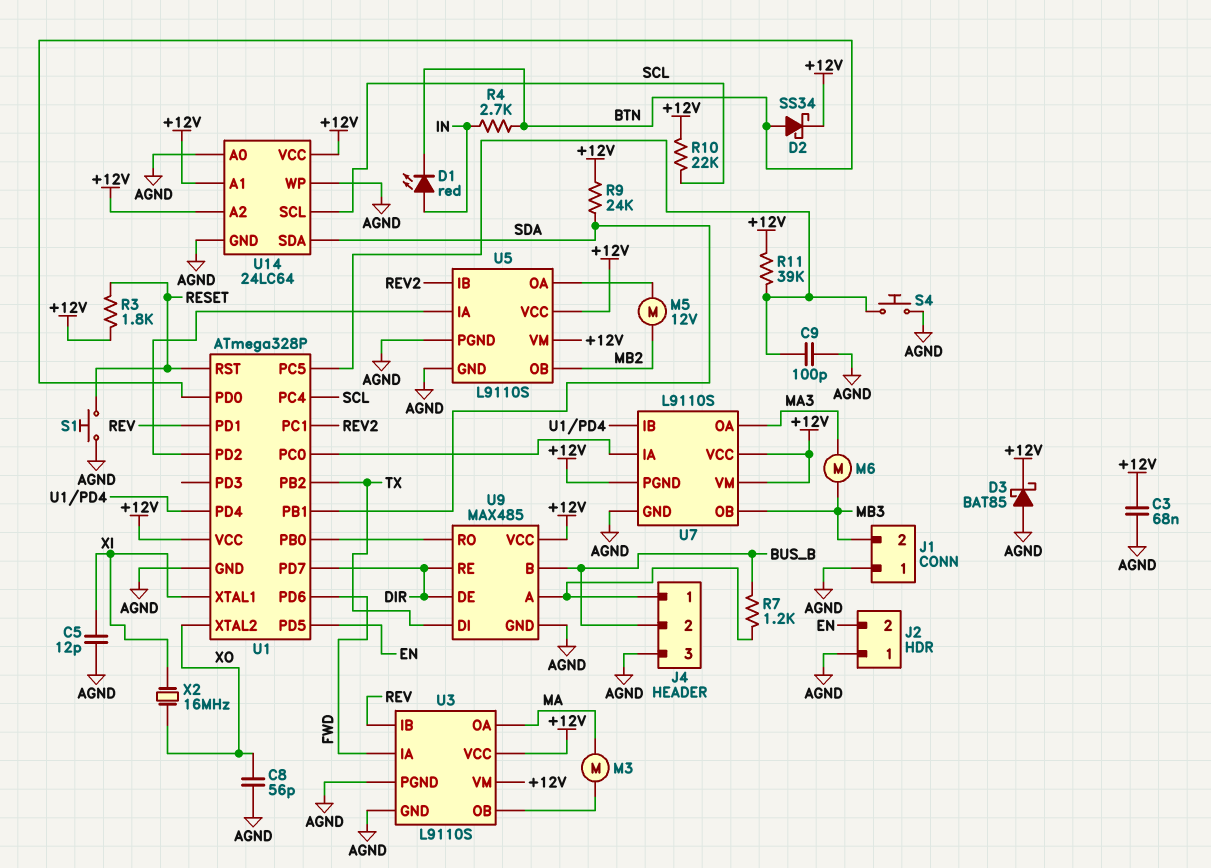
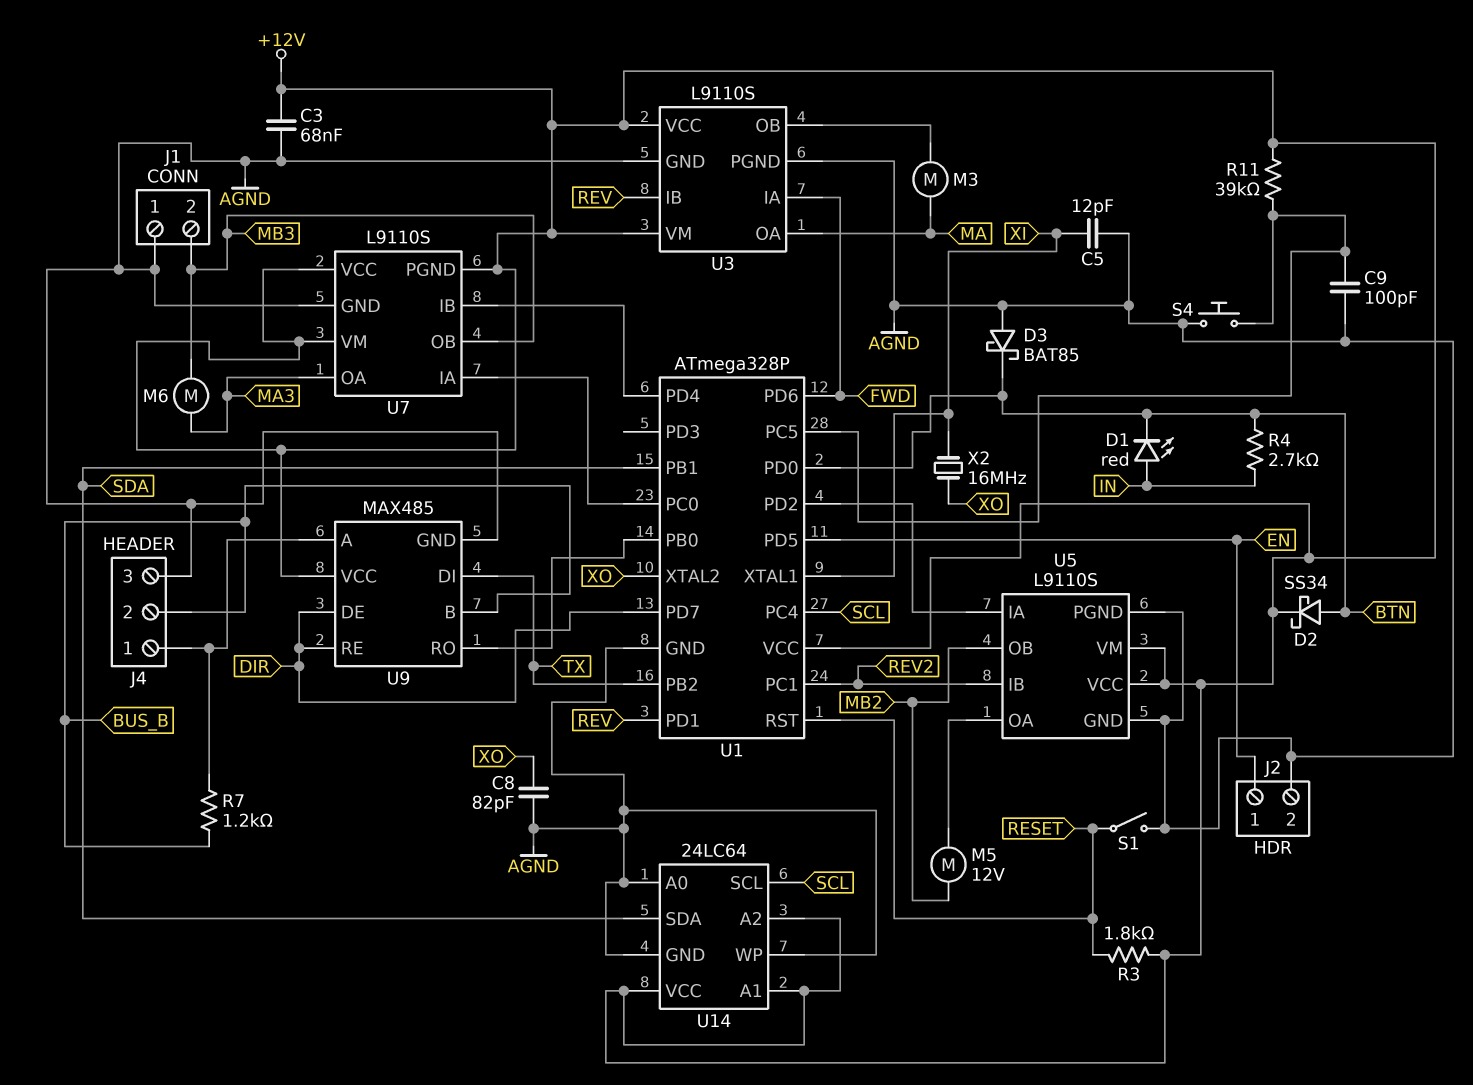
C8: 56pF (AGND, XO) -> 82pF (AGND, XO)
D3: schottky BAT85 (A AGND, K +12V) -> schottky BAT85 (A AGND, K BTN)
J2 pin 1: AGND -> EN
J2 pin 2: EN -> AGND
R9: 24k (+12V, SDA) -> none
R10: 22k (+12V, SCL) -> none
S1: button (AGND, RESET) -> switch (AGND, RESET)

